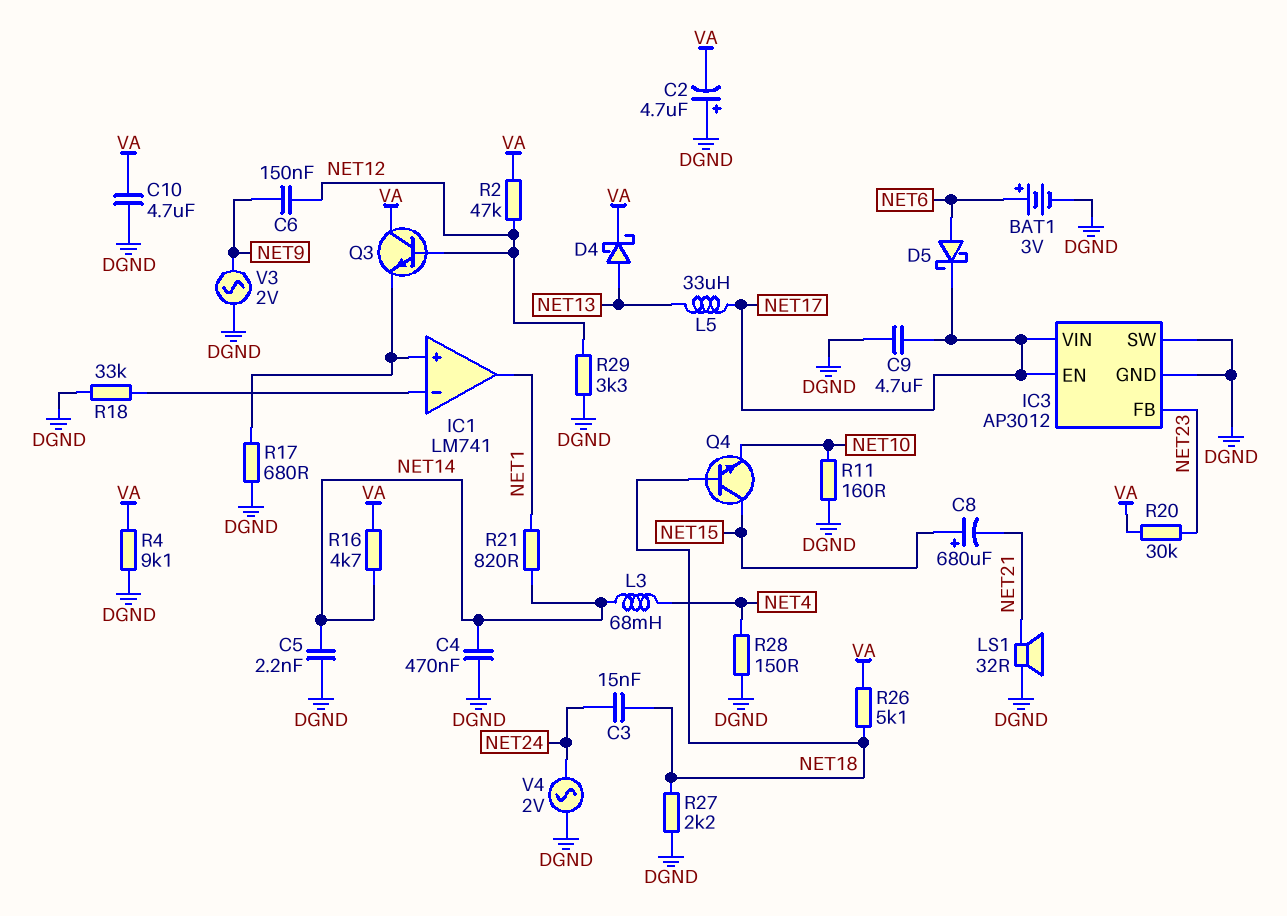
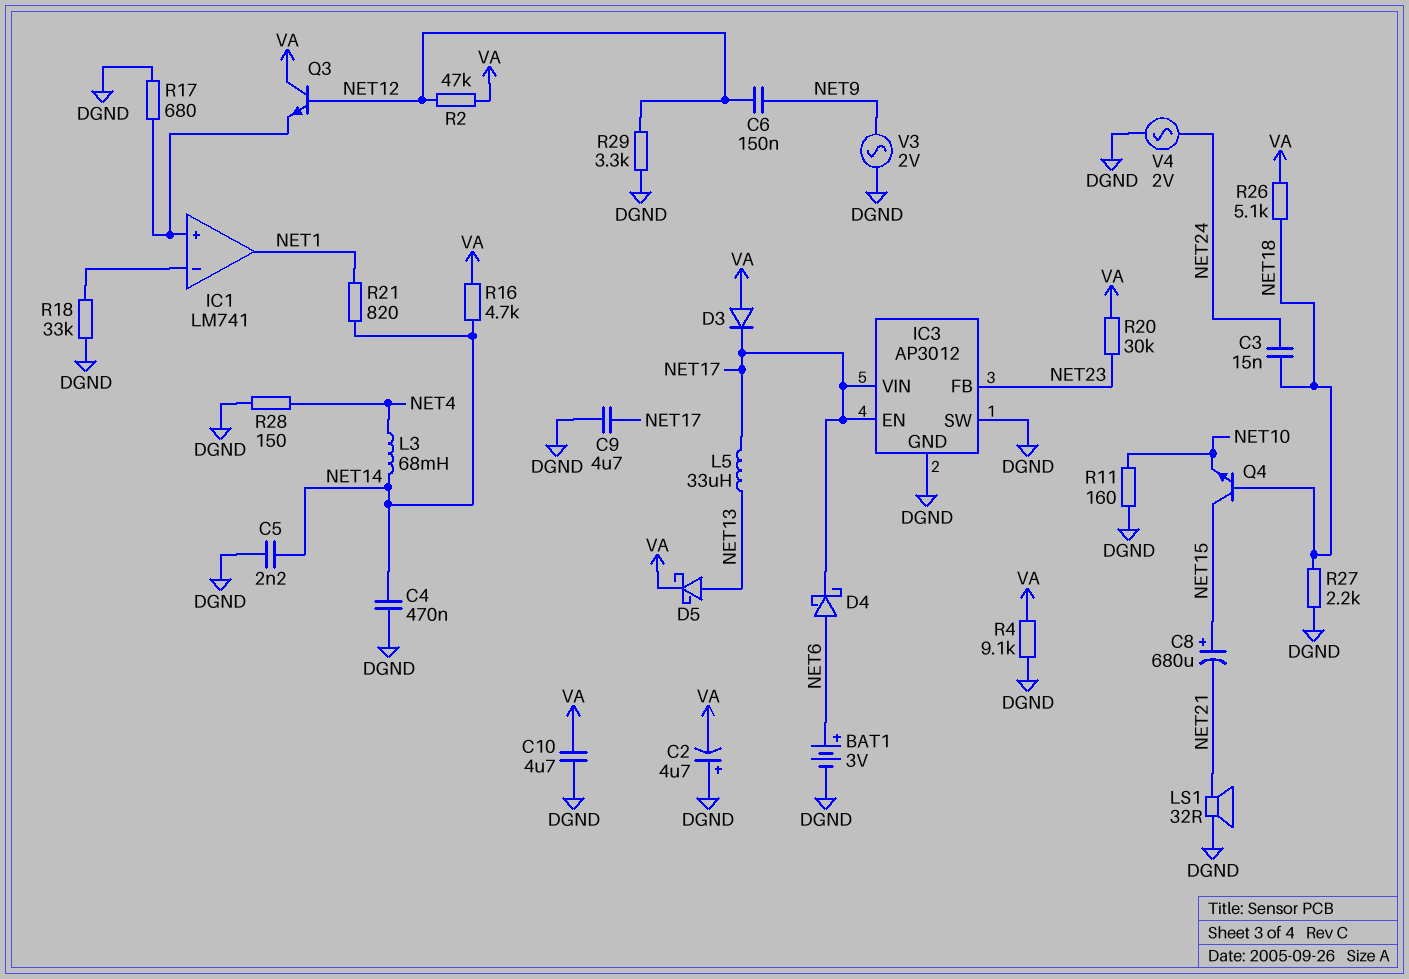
D3: none -> diode (A VA, K NET17)
D4: schottky (A NET13, K VA) -> schottky (A NET6, K NET17)
D5: schottky (A NET6, K NET17) -> schottky (A NET13, K VA)

